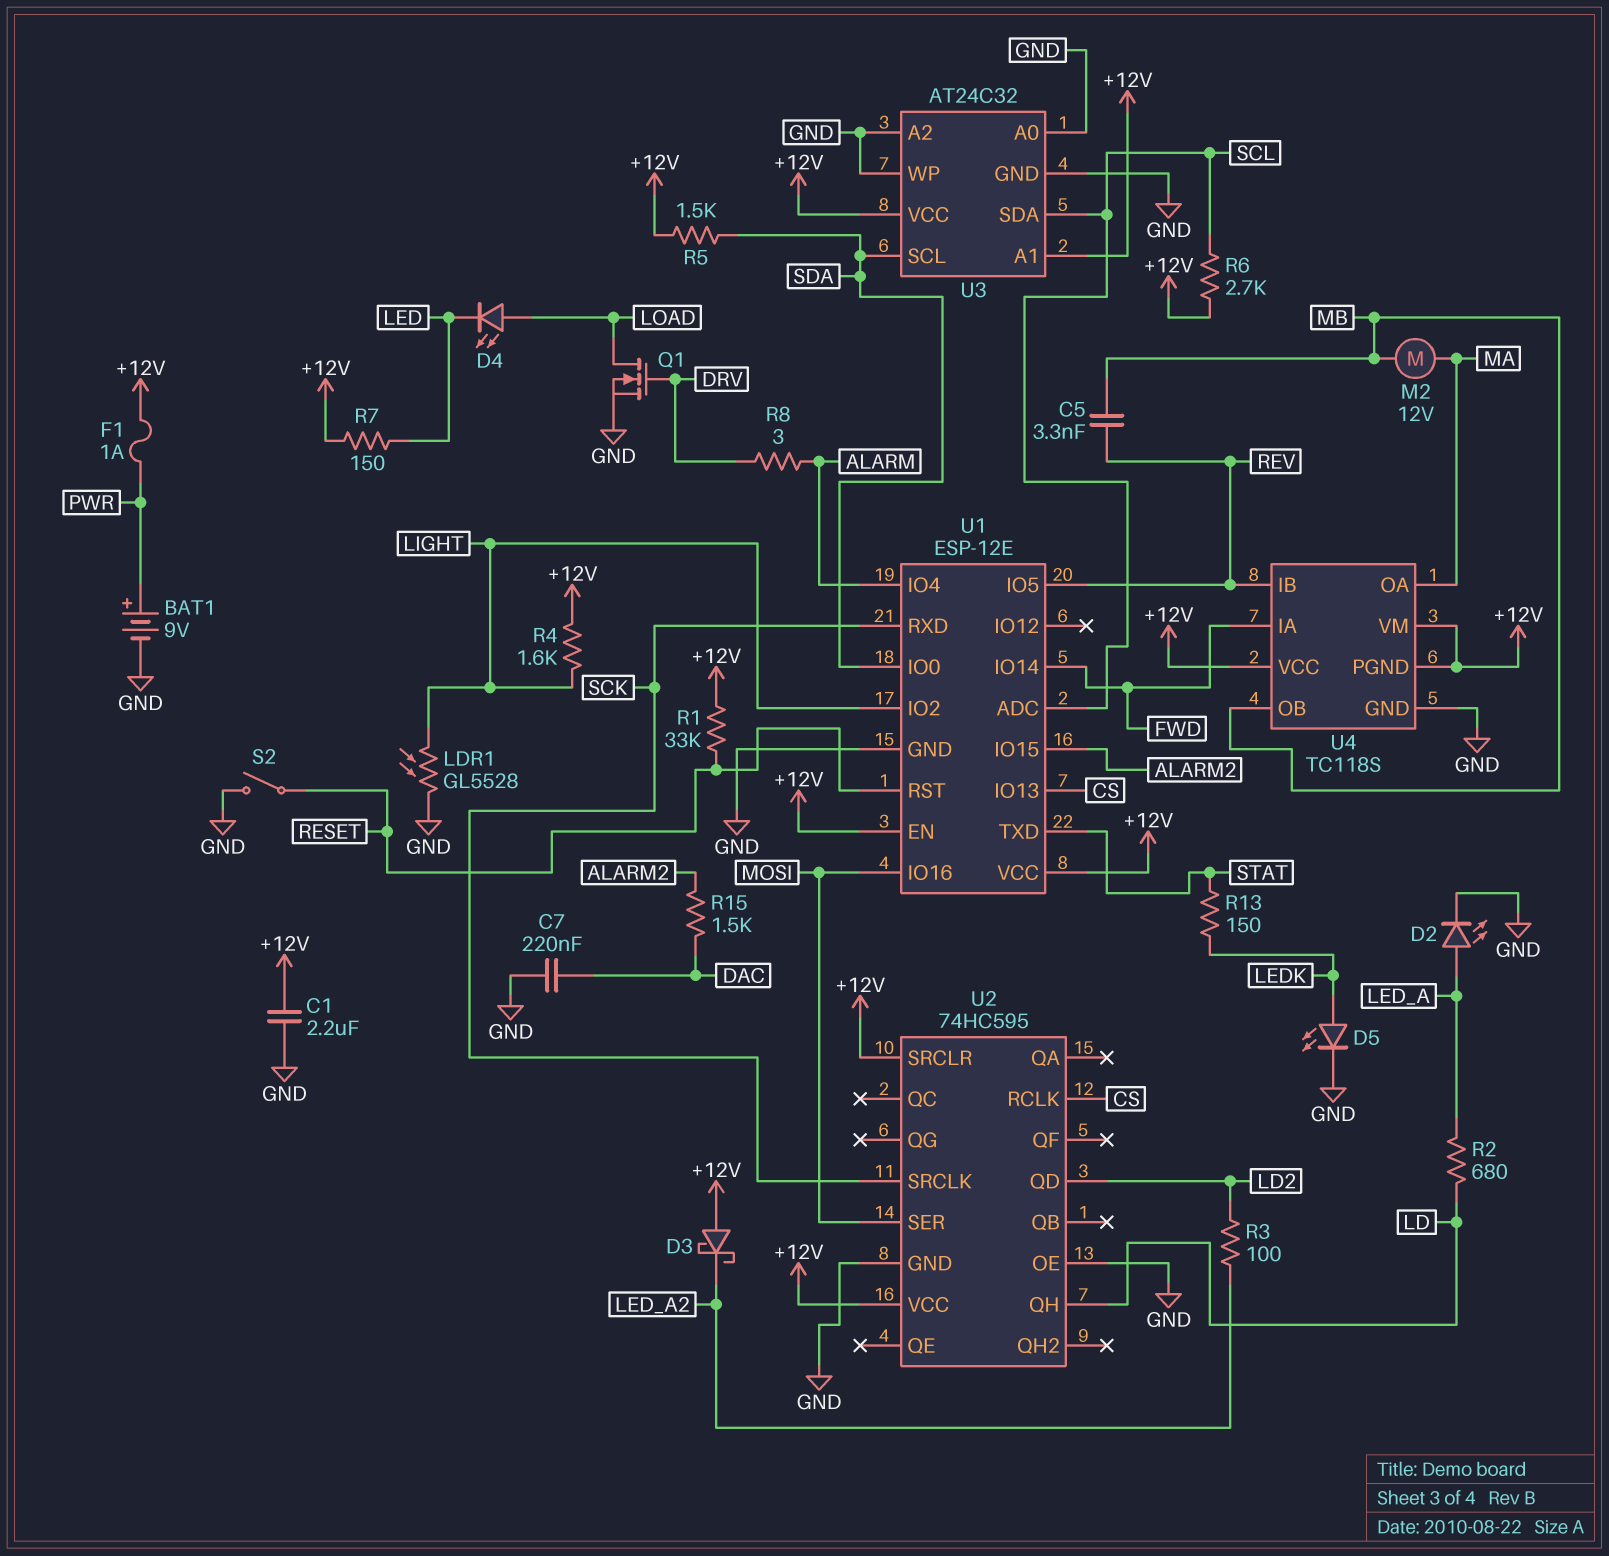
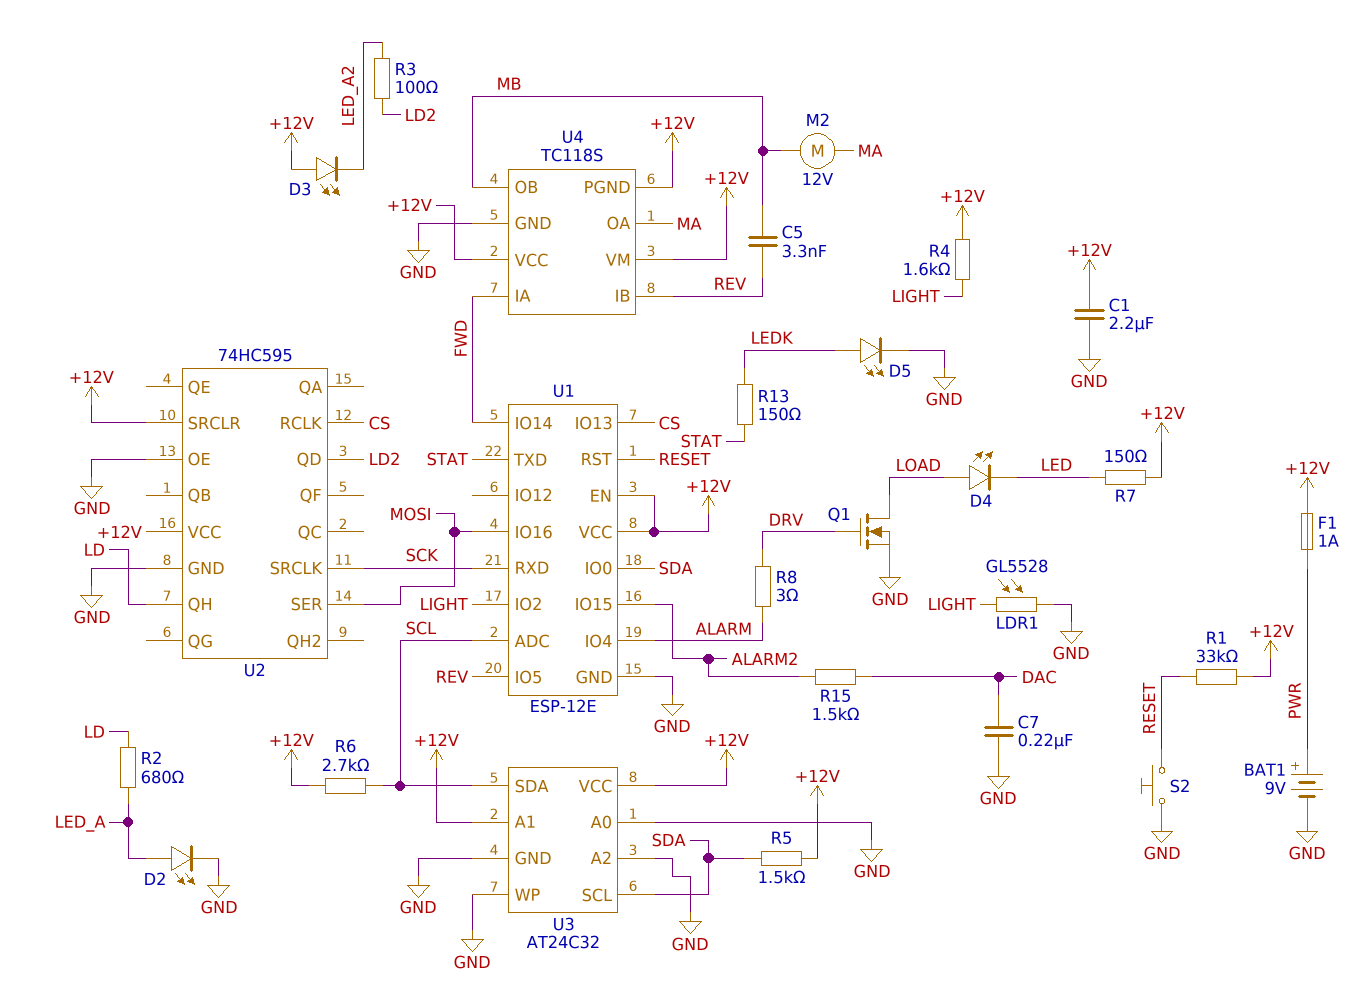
D3: schottky (A +12V, K LED_A2) -> LED (A +12V, K LED_A2)
S2: switch (GND, RESET) -> button (GND, RESET)

